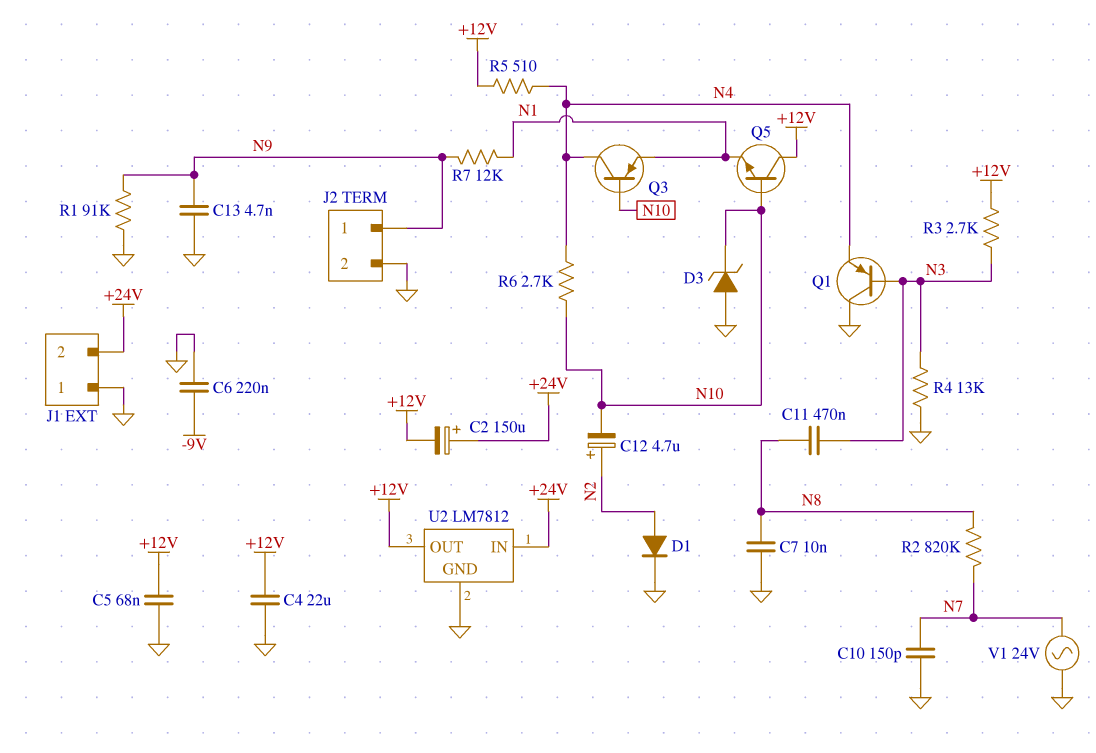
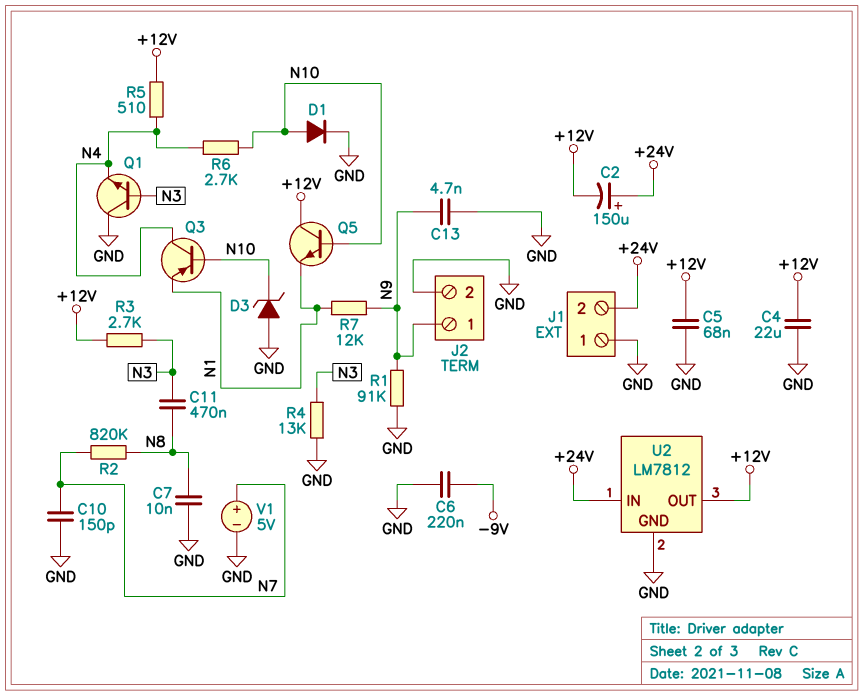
C12: 4.7uF (plus N2, minus N10) -> none
D1: diode (A N2, K GND) -> diode (A N10, K GND)
Q1: PNP (B N3, C GND, E N4) -> NPN (B N3, C GND, E N4)
V1: AC 24V (GND, N7) -> 5V (plus N7, minus GND)

